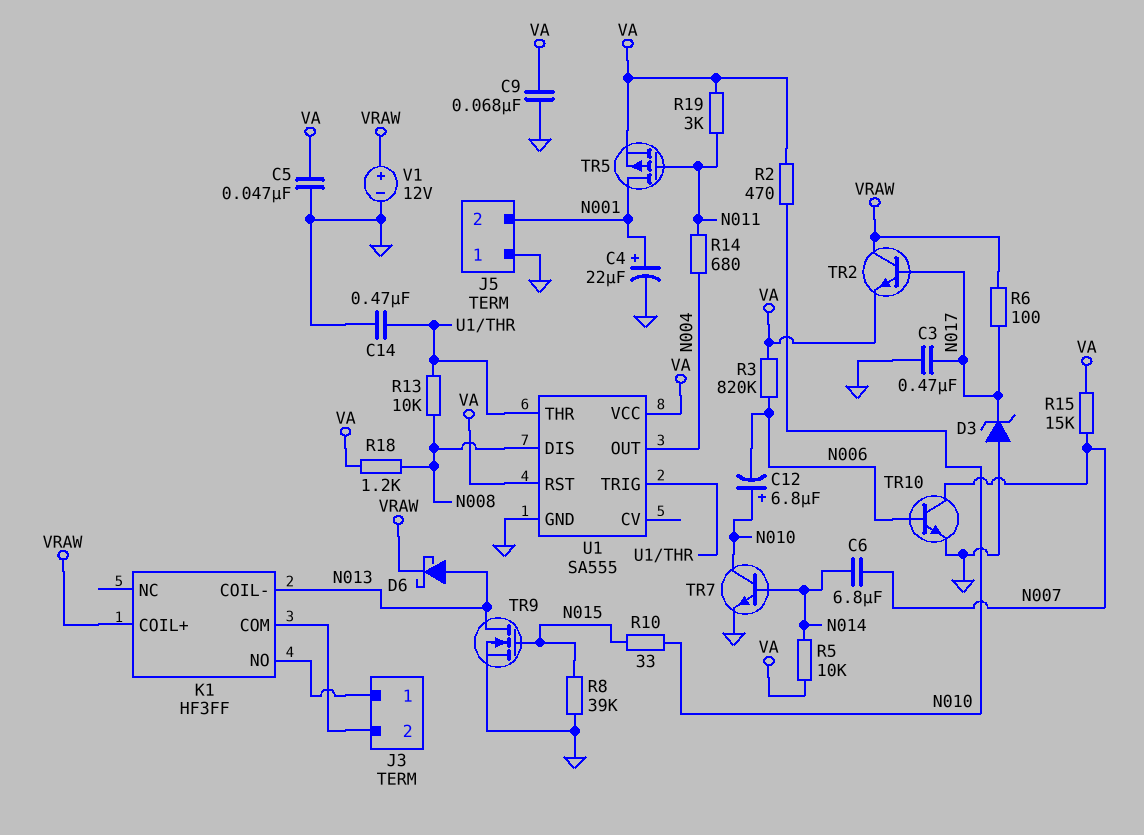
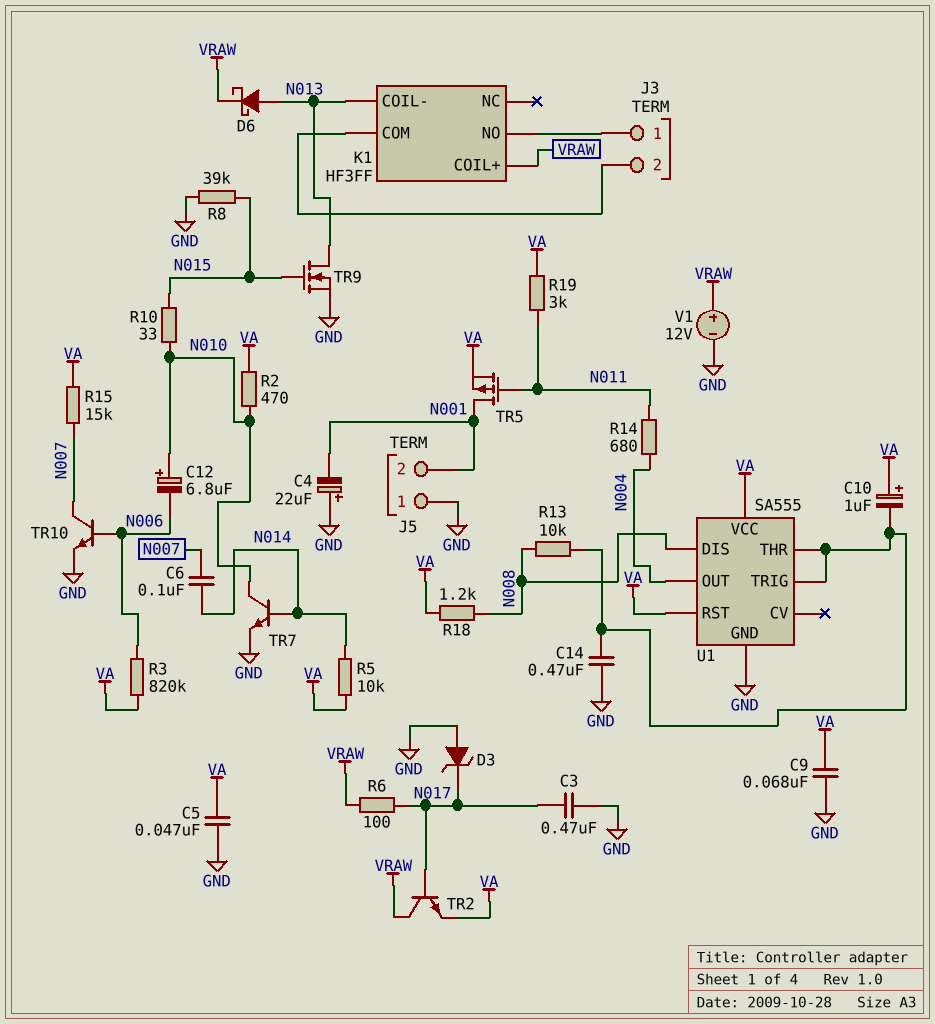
C4: 22uF (plus N001, minus GND) -> 22uF (plus GND, minus N001)
C6: 6.8uF (N007, N014) -> 100nF (N007, N014)
C10: none -> 1uF (plus VA, minus U1/THR)

